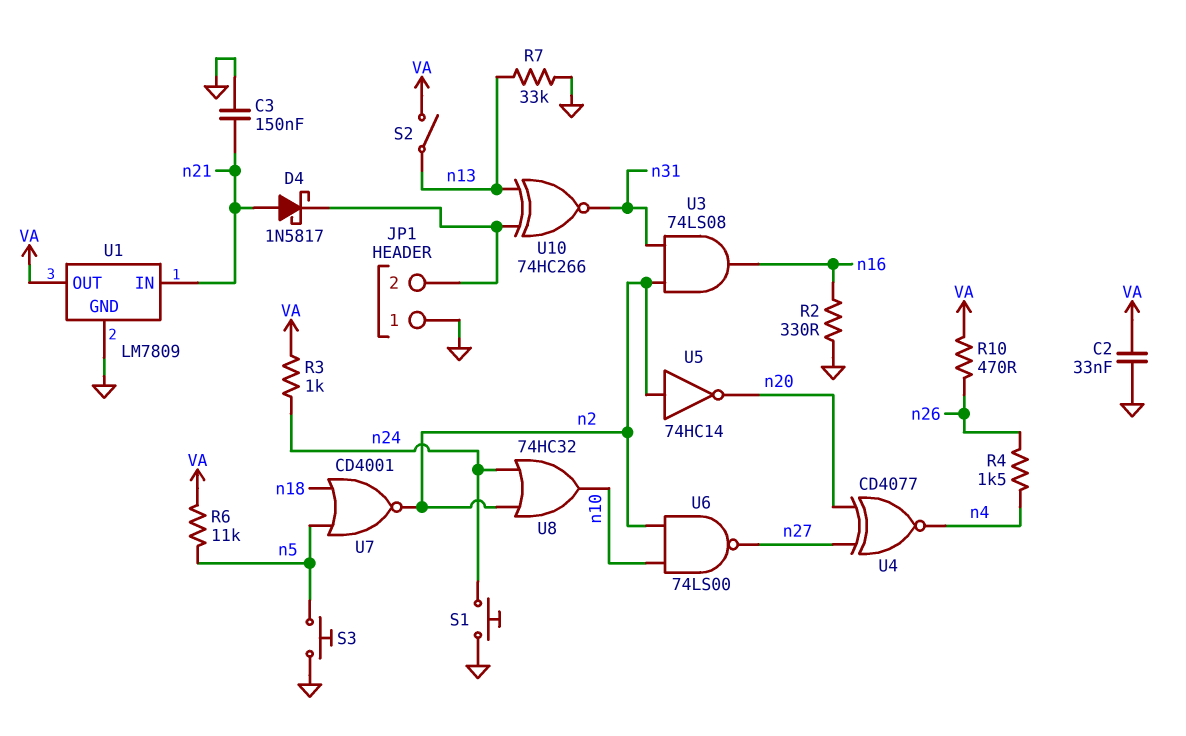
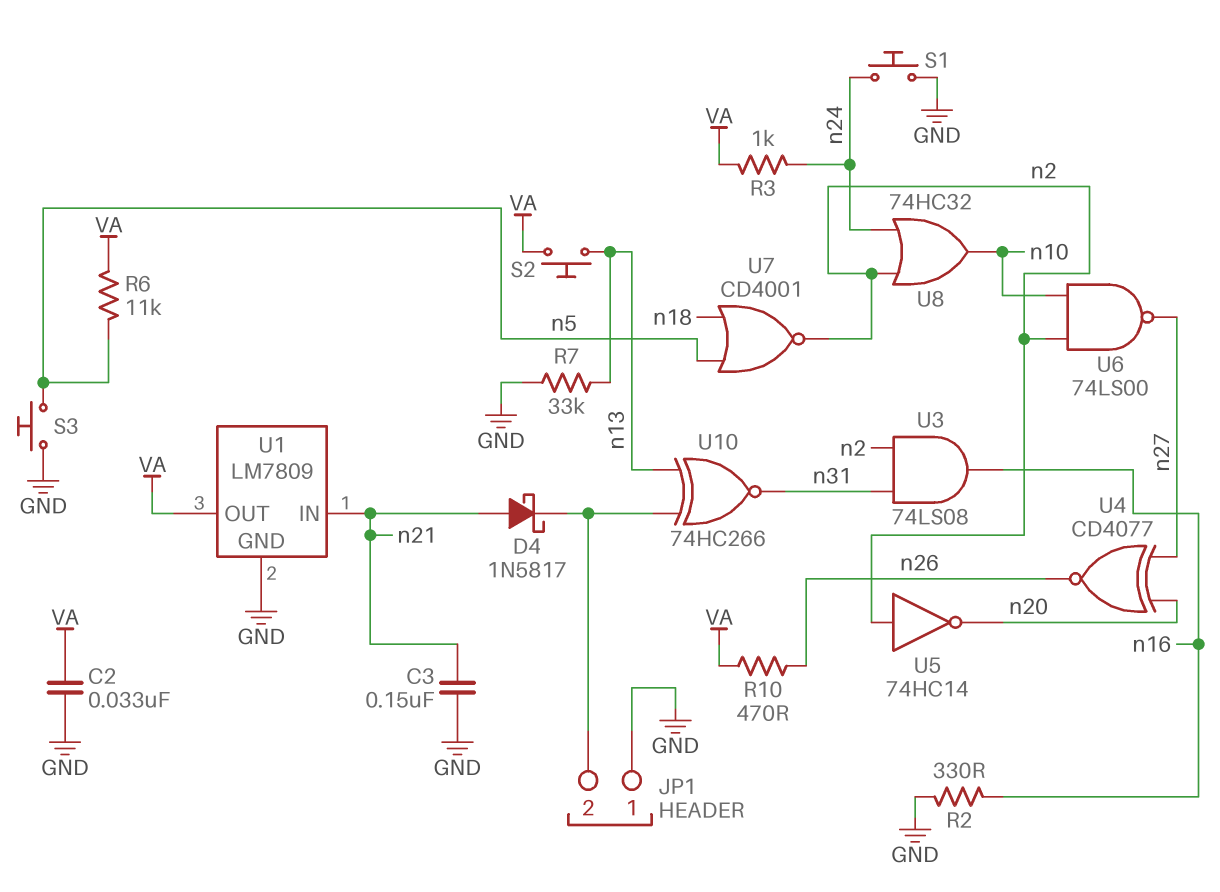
R4: 1.5k (n4, n26) -> none
S2: switch (VA, n13) -> button (VA, n13)
U4: XNOR CD4077 (in n20, in n27, out n4) -> XNOR CD4077 (in n20, in n27, out n26)

